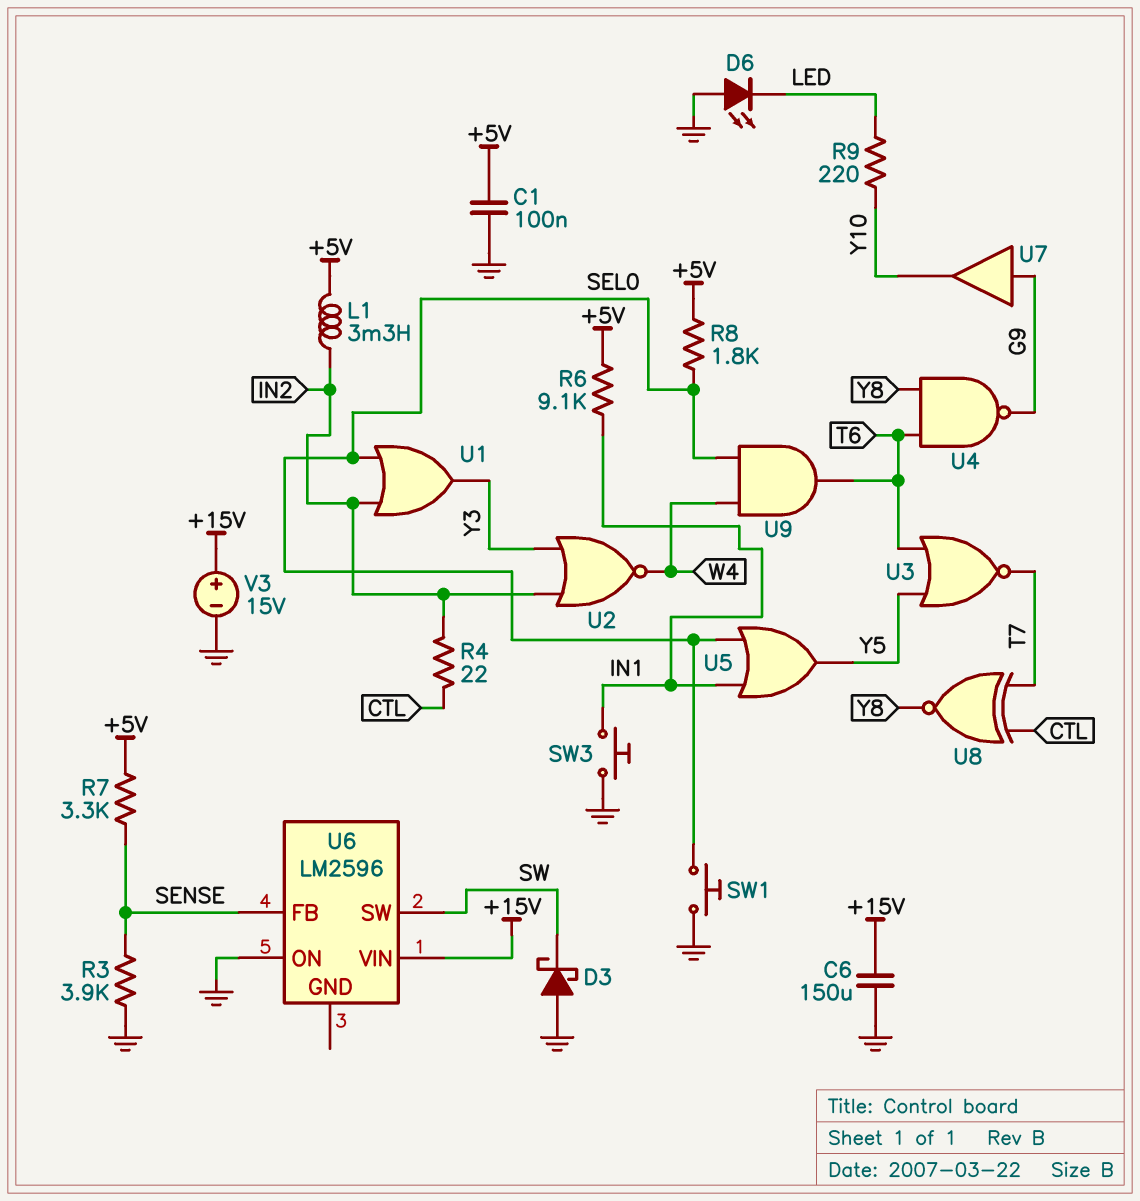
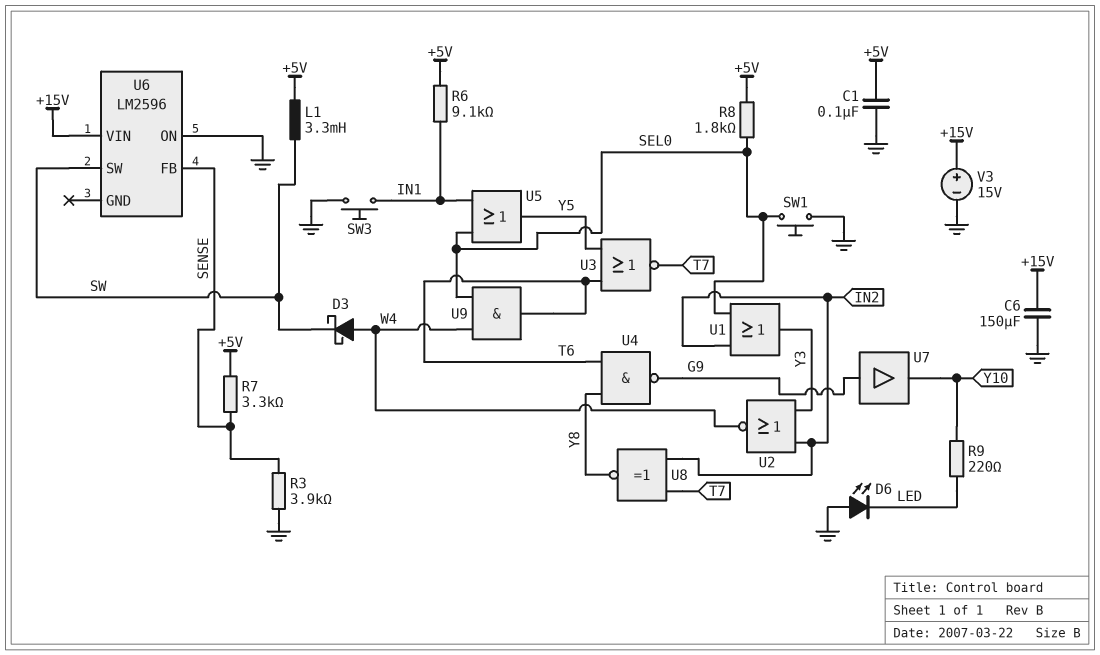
D3: schottky (A GND, K SW) -> schottky (A W4, K SW)
L1: 3.3mH (+5V, IN2) -> 3.3mH (+5V, SW)
R4: 22 (CTL, IN2) -> none
U8: XNOR (in CTL, in T7, out Y8) -> XNOR (in IN2, in T7, out Y8)

